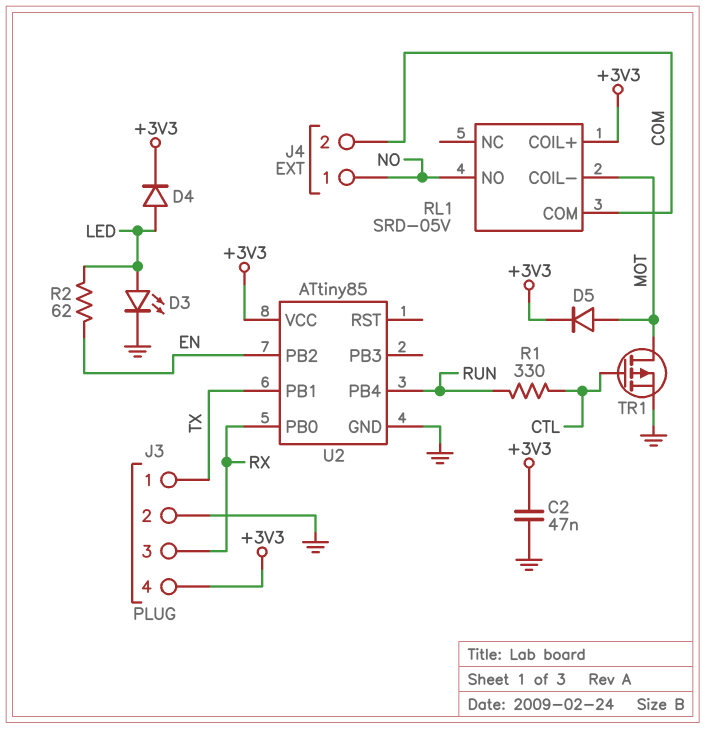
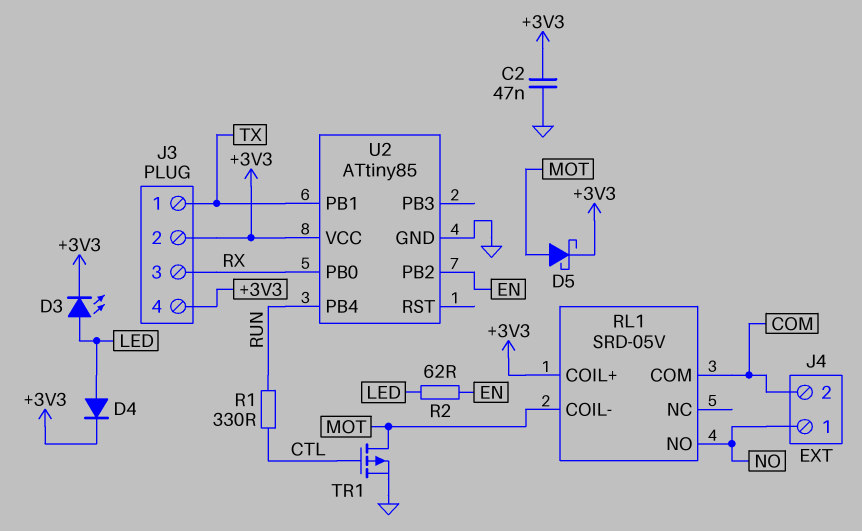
D3: LED (A LED, K GND) -> LED (A LED, K +3V3)
D5: diode (A MOT, K +3V3) -> schottky (A MOT, K +3V3)
J3 pin 2: GND -> +3V3

